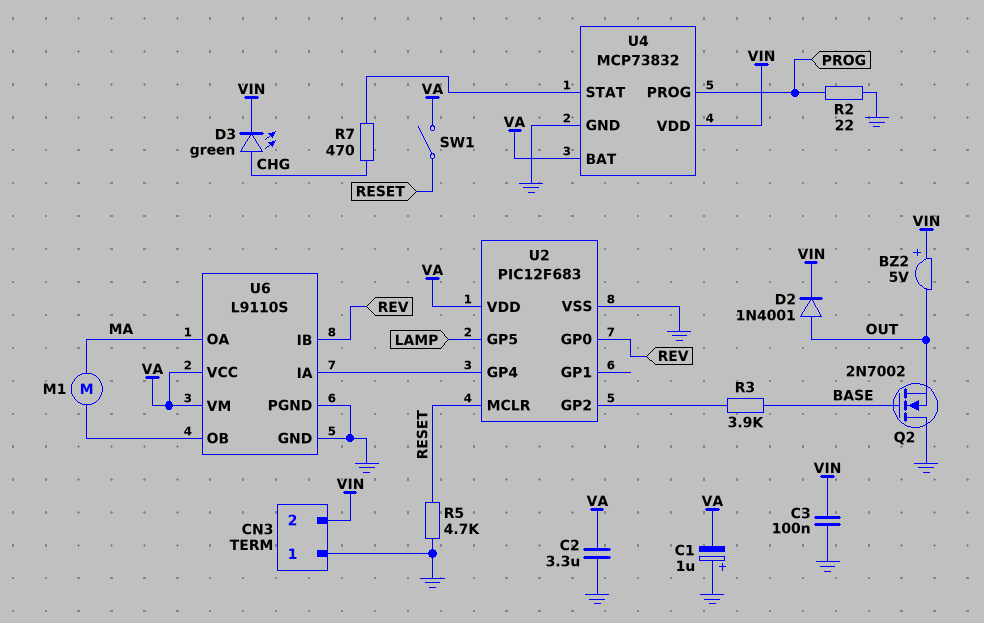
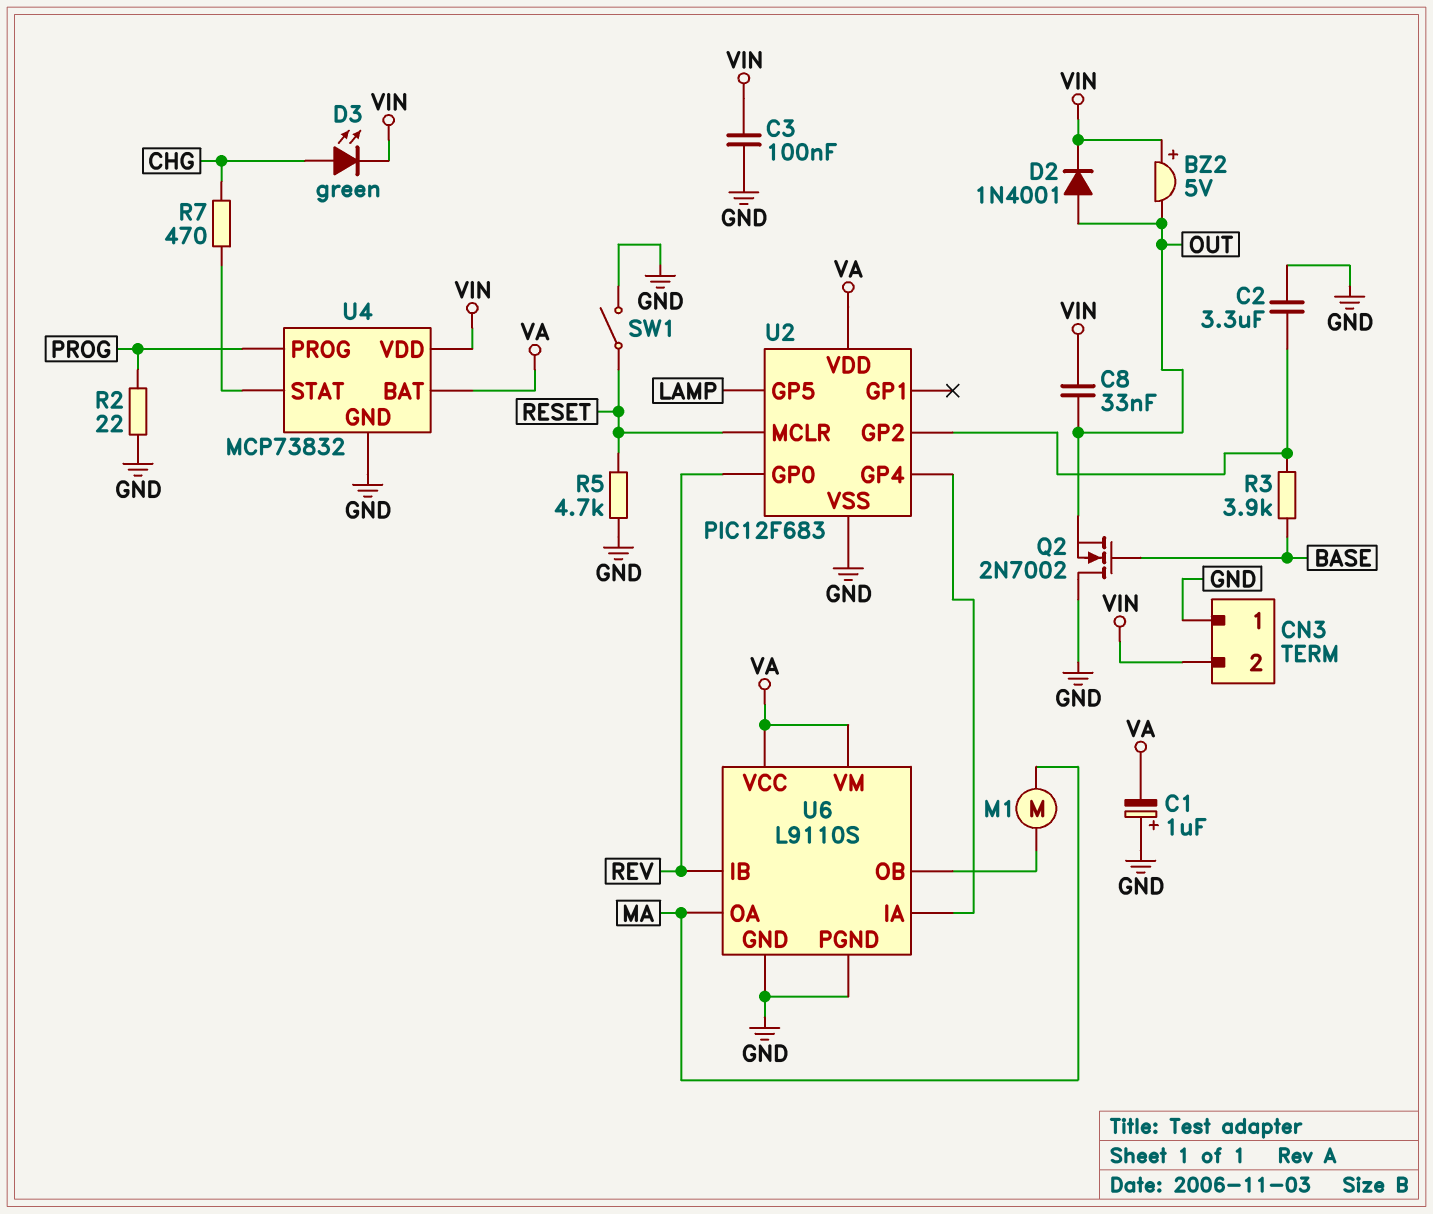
C2: 3.3uF (GND, VA) -> 3.3uF (GND, U2/GP2)
C8: none -> 33nF (OUT, VIN)
SW1: switch (RESET, VA) -> switch (GND, RESET)

